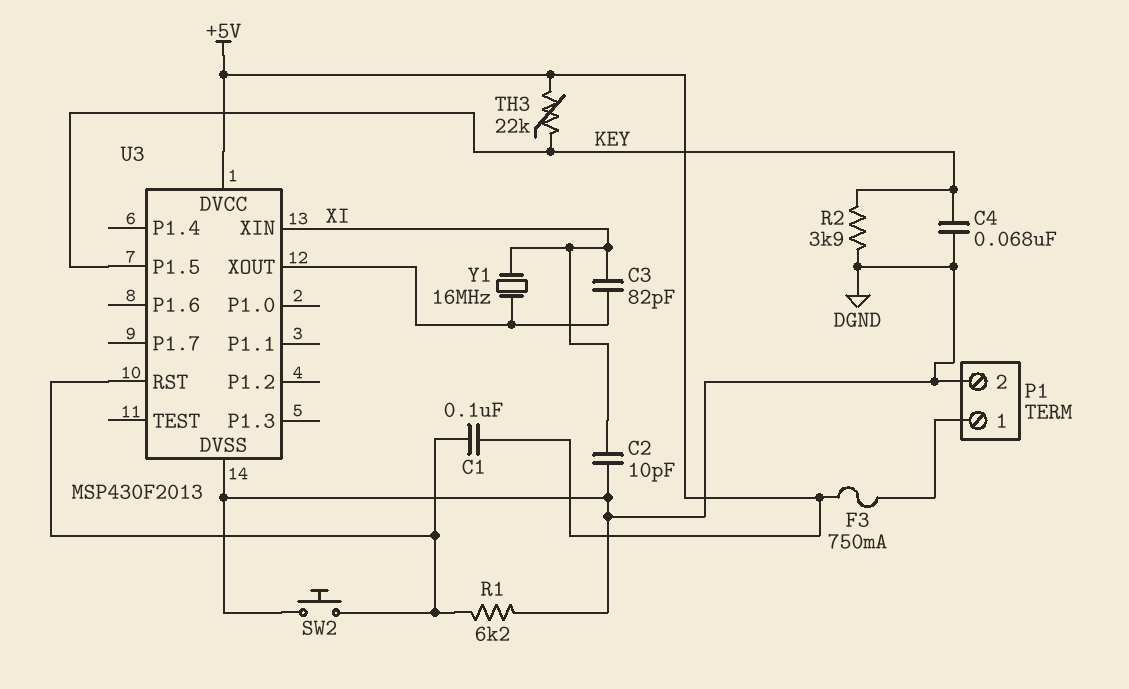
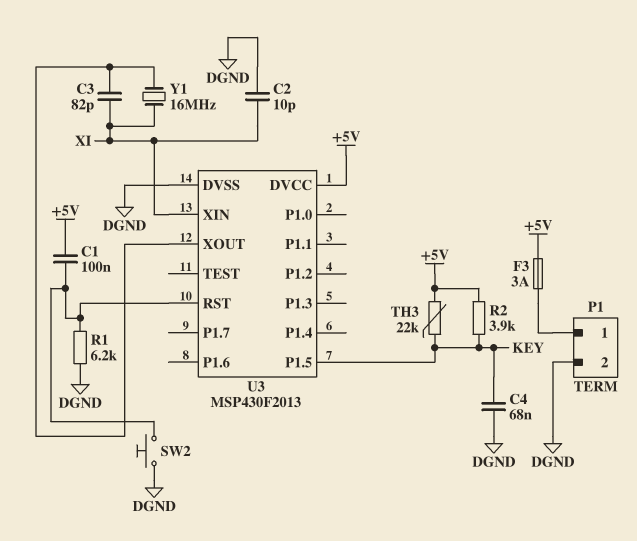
F3: 750mA (+5V, P1/1) -> 3A (+5V, P1/1)
R2: 3.9k (DGND, KEY) -> 3.9k (+5V, KEY)

